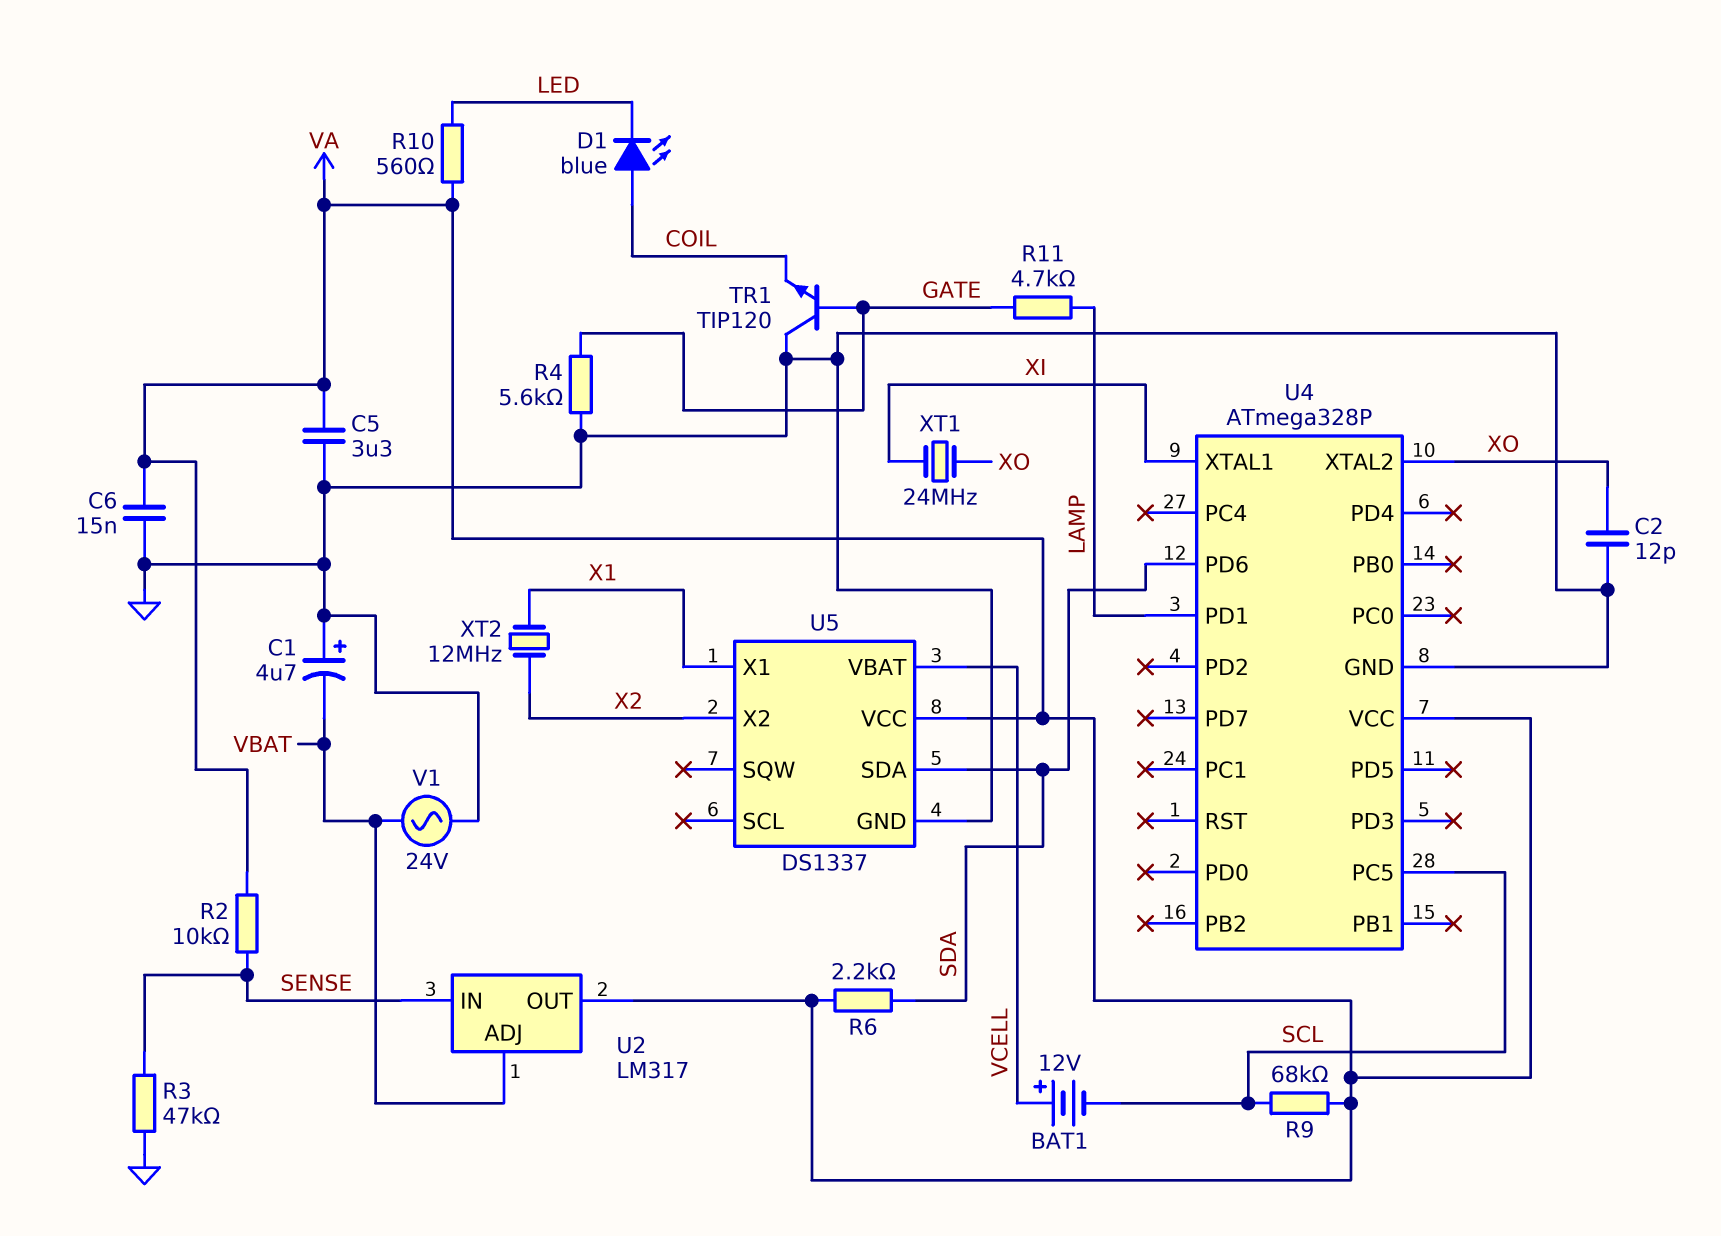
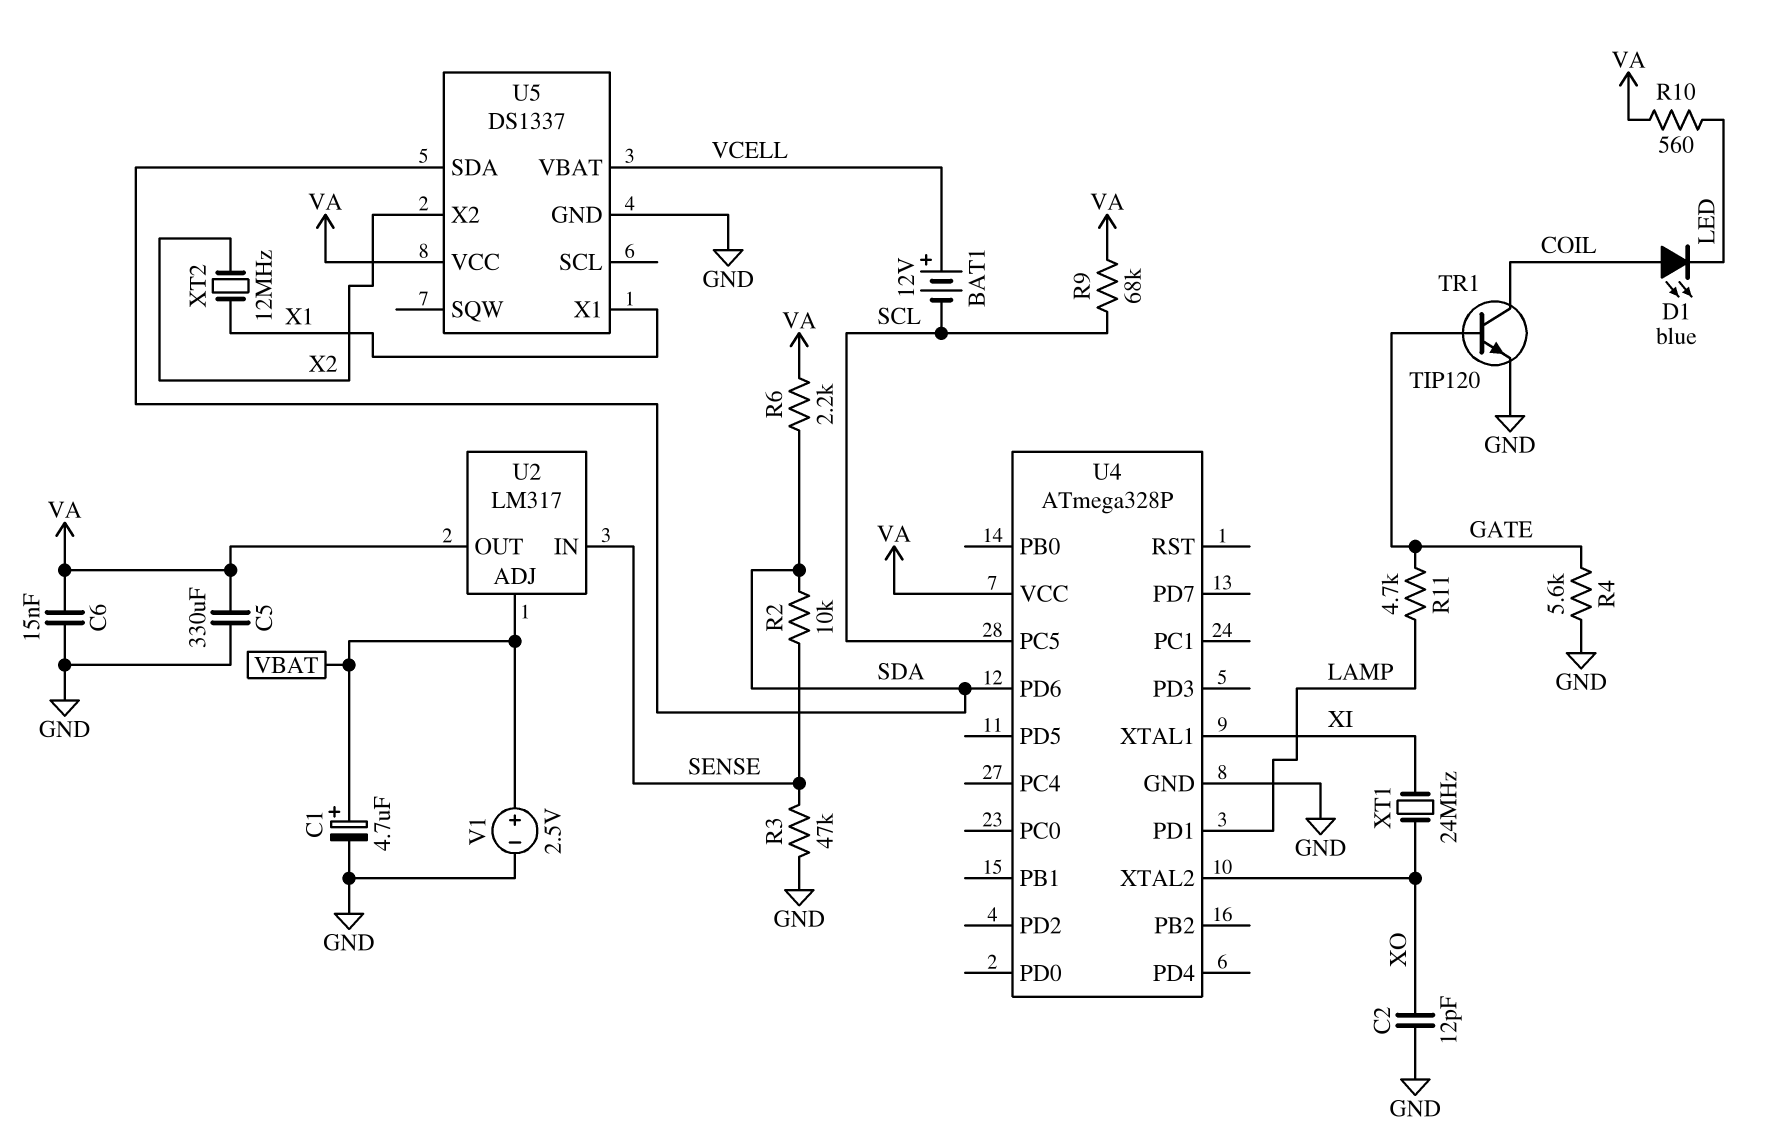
C1: 4.7uF (plus GND, minus VBAT) -> 4.7uF (plus VBAT, minus GND)
C5: 3.3uF (GND, VA) -> 330uF (GND, VA)
R2: 10k (SENSE, VA) -> 10k (SDA, SENSE)
TR1: NPN TIP120 (B GATE, C GND, E COIL) -> NPN TIP120 (B GATE, C COIL, E GND)
V1: AC 24V (GND, VBAT) -> 2.5V (plus VBAT, minus GND)

